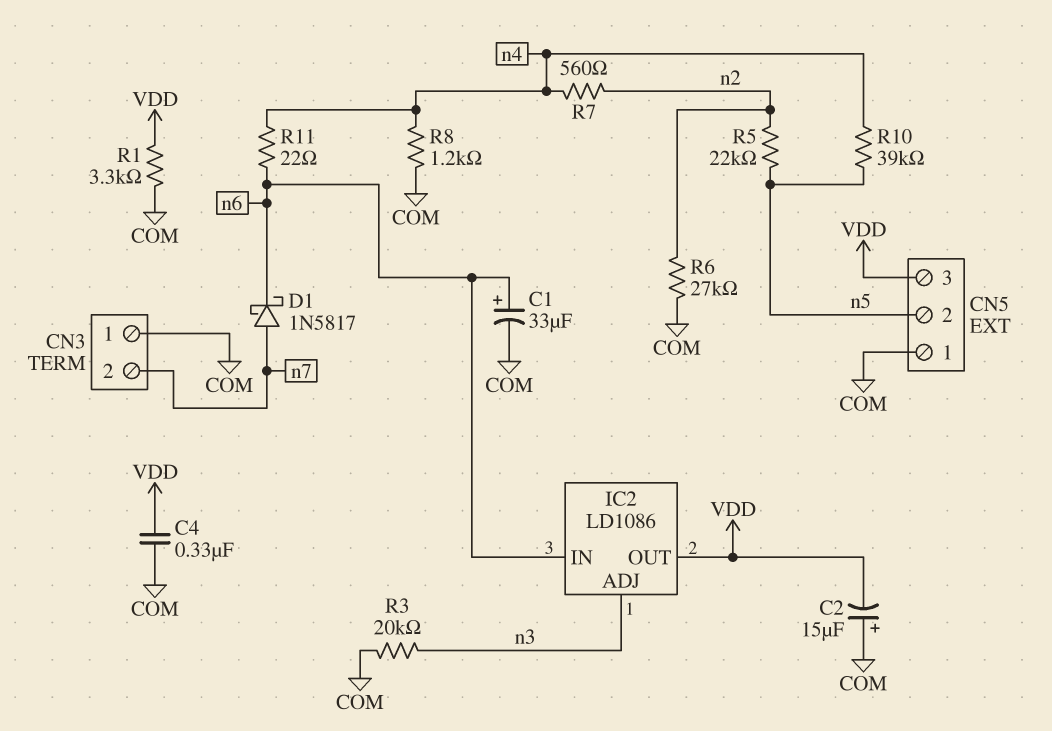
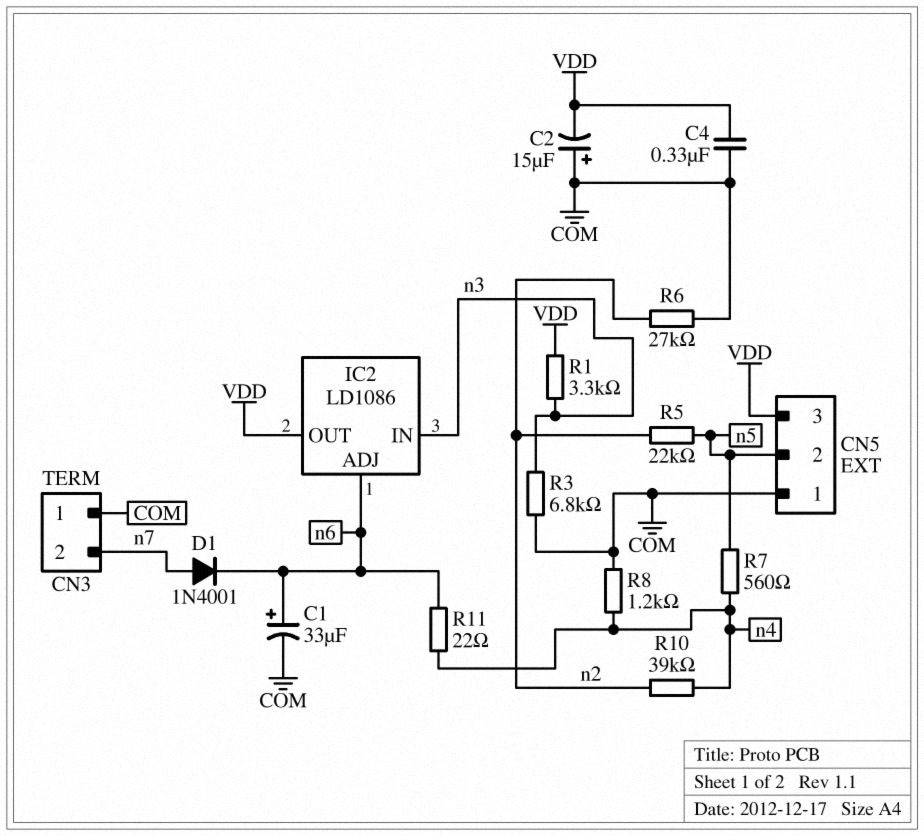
D1: schottky 1N5817 (A n7, K n6) -> diode 1N4001 (A n7, K n6)
IC2 pin ADJ: n3 -> n6
IC2 pin IN: n6 -> n3
R1: 3.3k (COM, VDD) -> 3.3k (VDD, n3)
R3: 20k (COM, n3) -> 6.8k (COM, n3)
R7: 560 (n2, n4) -> 560 (n4, n5)
R10: 39k (n4, n5) -> 39k (n2, n4)

